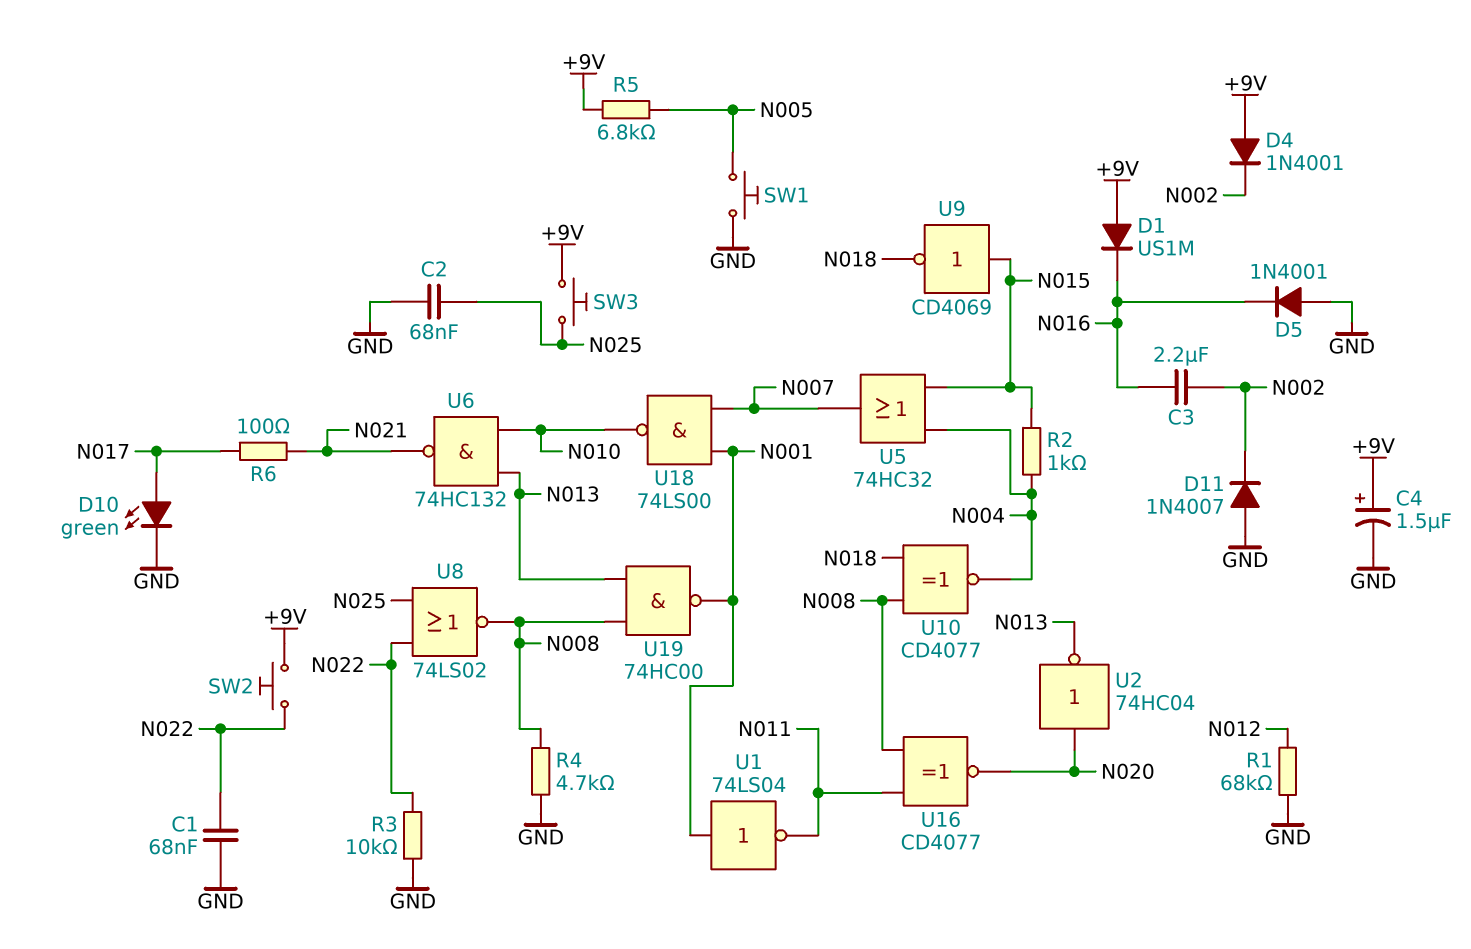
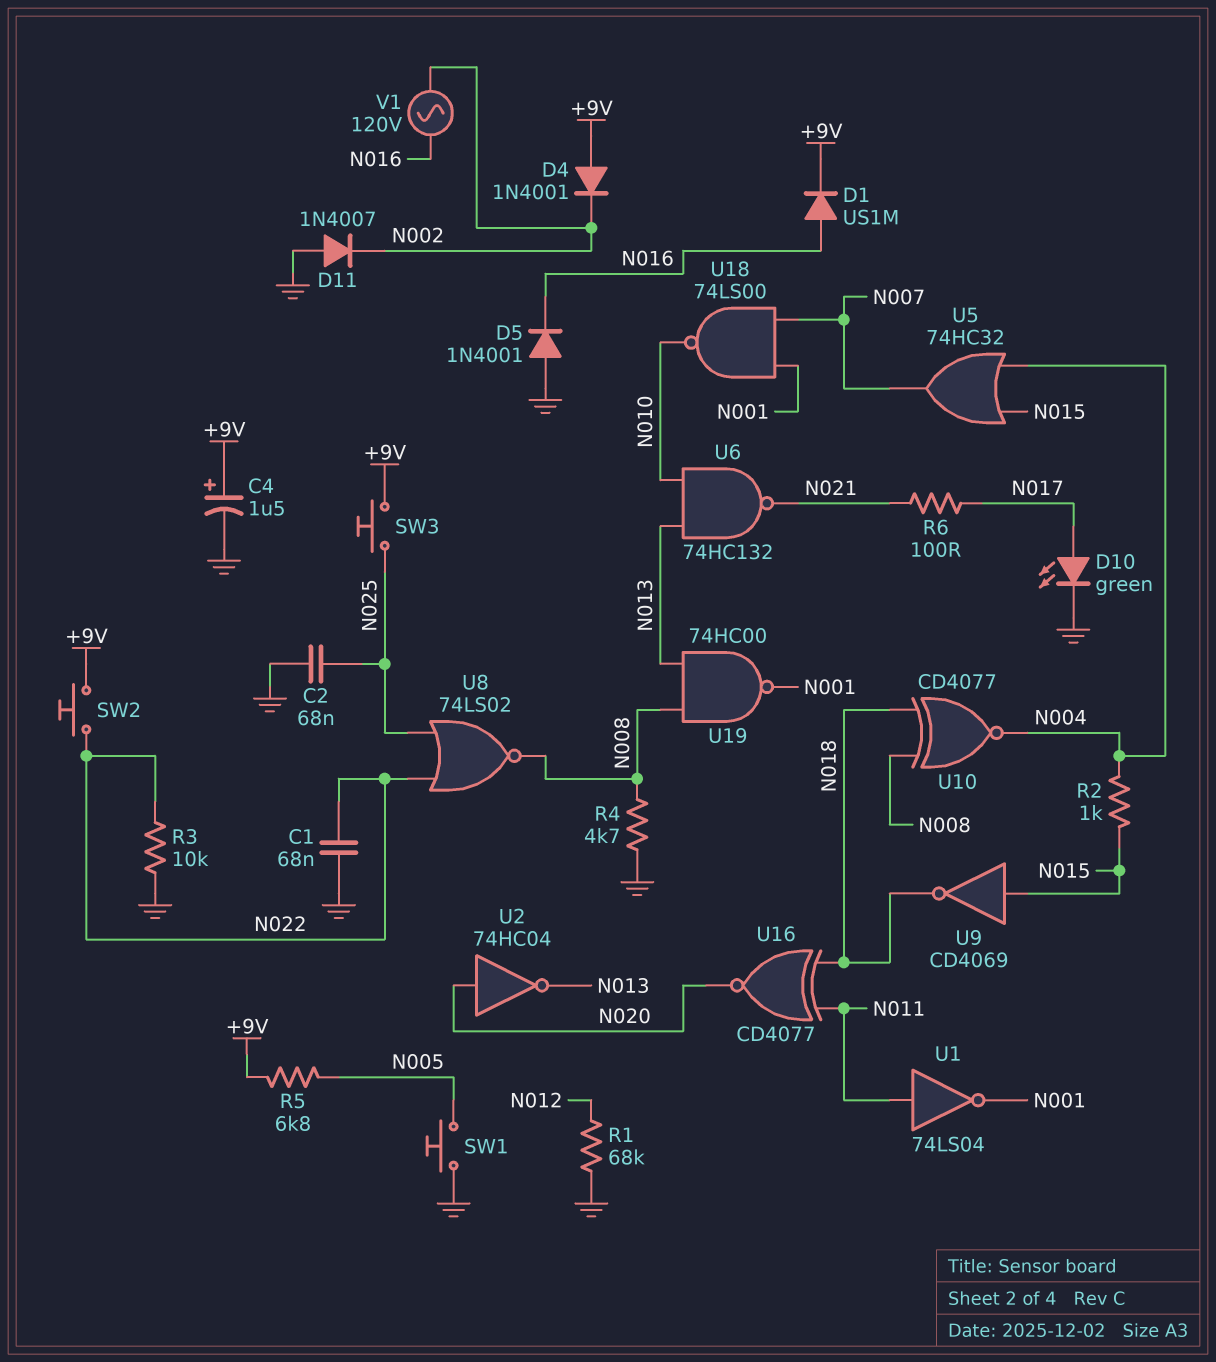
C3: 2.2uF (N002, N016) -> none
D1: diode US1M (A +9V, K N016) -> diode US1M (A N016, K +9V)
U1: NOT 74LS04 (in N001, out N011) -> NOT 74LS04 (in N011, out N001)
U16: XNOR CD4077 (in N008, in N011, out N020) -> XNOR CD4077 (in N011, in N018, out N020)
V1: none -> AC 120V (N002, N016)

